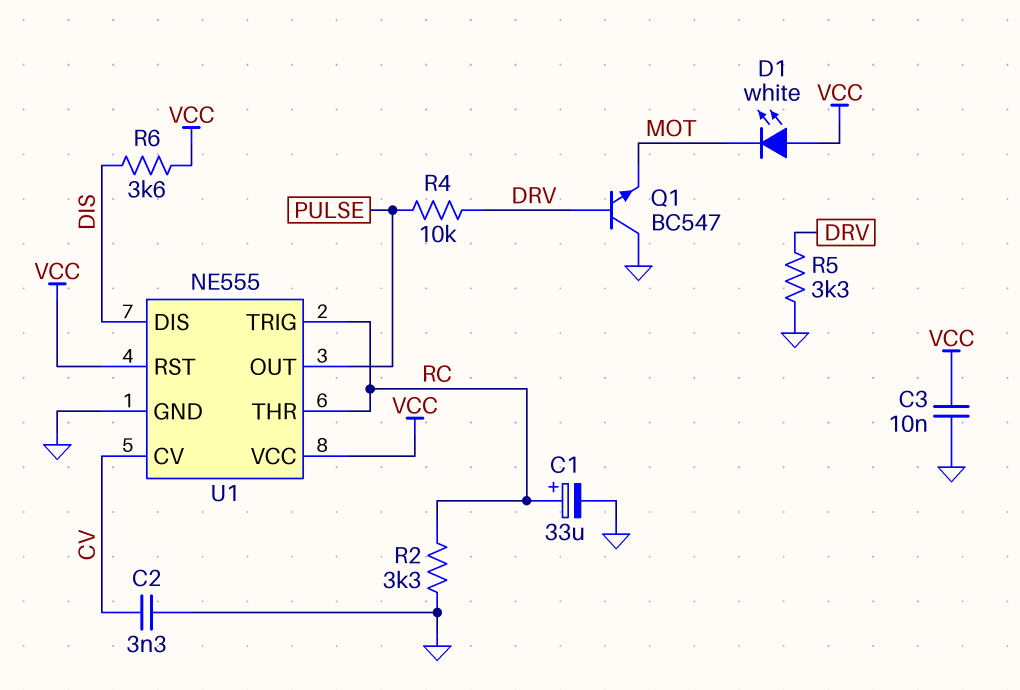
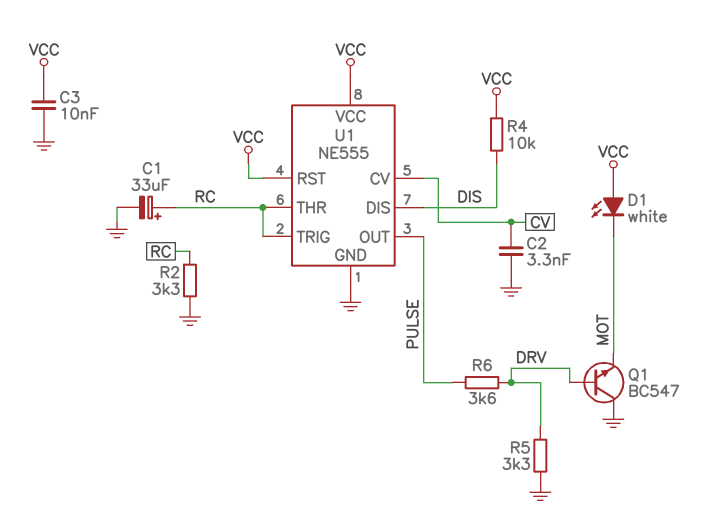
R4: 10k (DRV, PULSE) -> 10k (DIS, VCC)
R6: 3.6k (DIS, VCC) -> 3.6k (DRV, PULSE)

